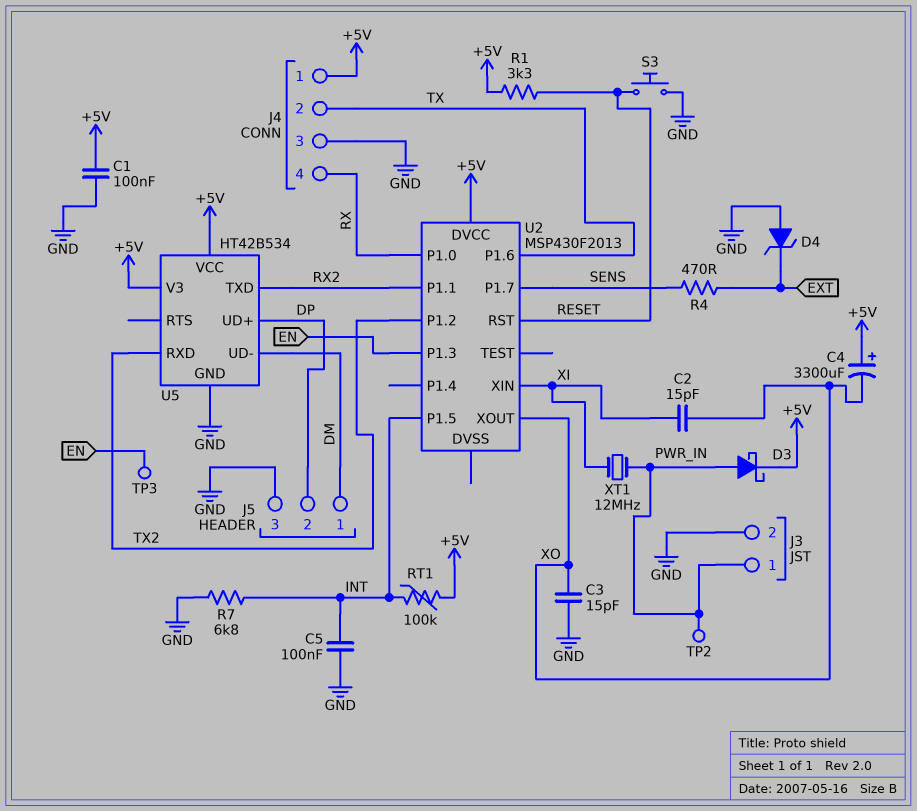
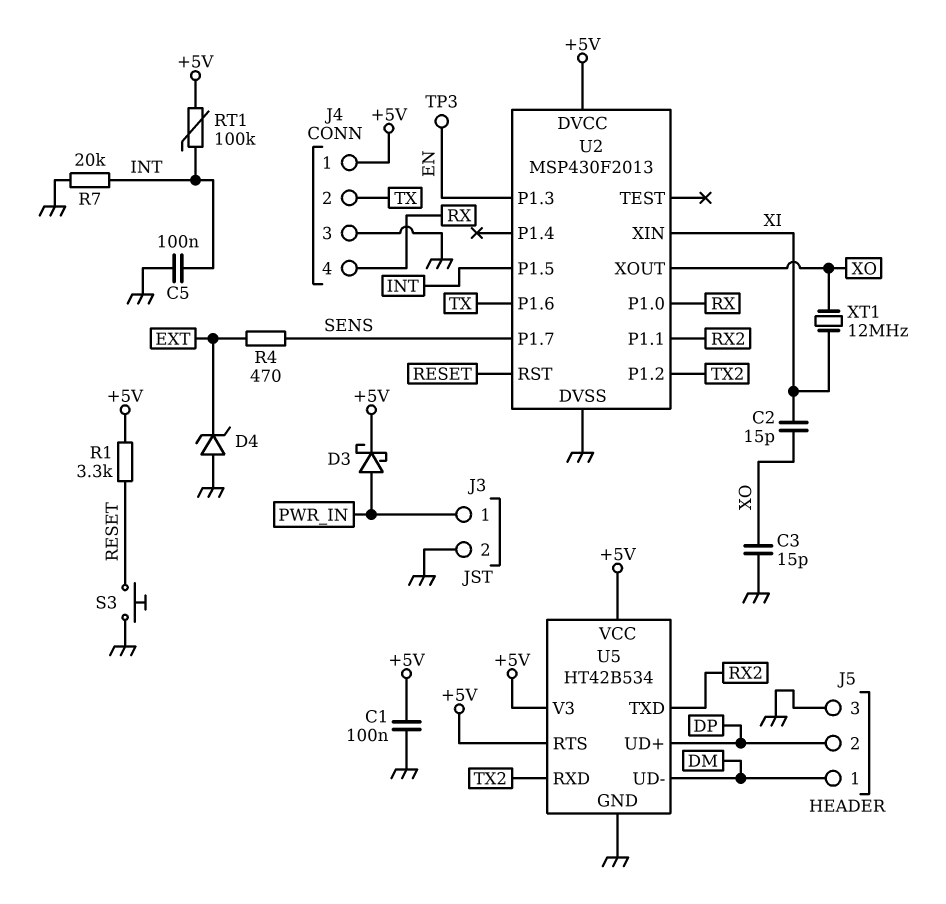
C4: 3300uF (plus +5V, minus XO) -> none
R7: 6.8k (GND, INT) -> 20k (GND, INT)
TP2: test point (PWR_IN) -> none
U2 pin DVSS: none -> GND
U5 pin RTS: none -> +5V
XT1: 12MHz (PWR_IN, XI) -> 12MHz (XI, XO)

